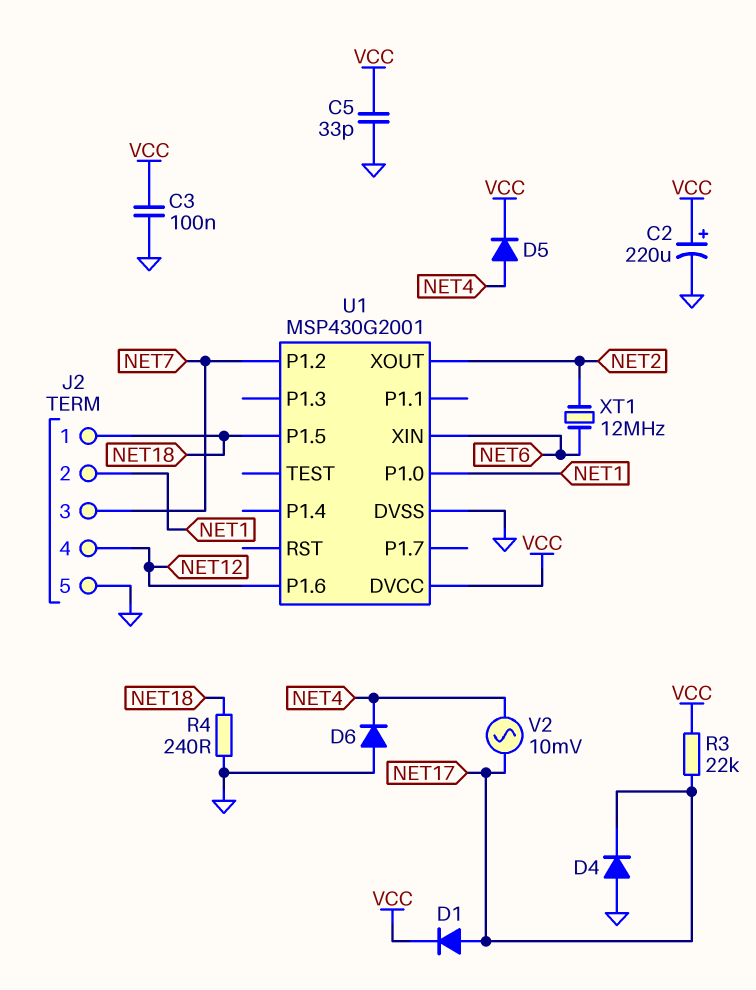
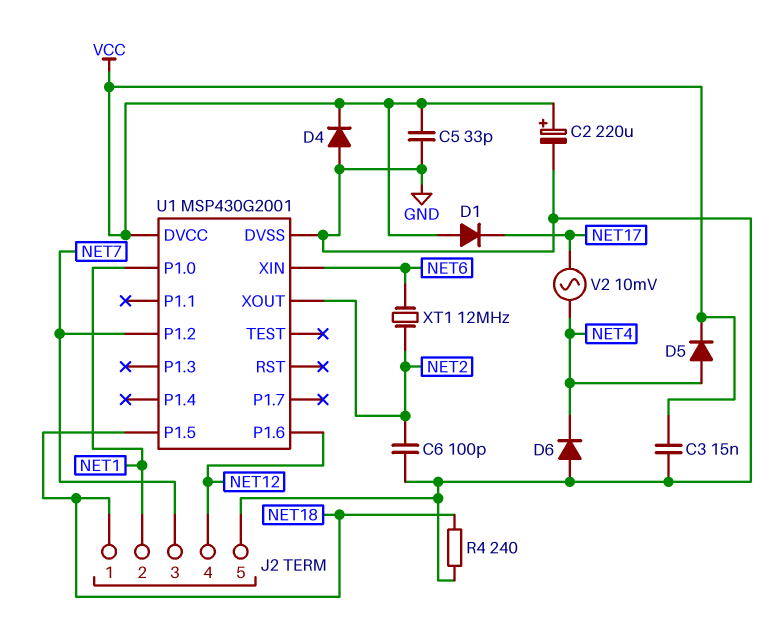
C3: 100nF (GND, VCC) -> 15nF (GND, VCC)
C6: none -> 100pF (GND, NET2)
D1: diode (A NET17, K VCC) -> diode (A VCC, K NET17)
D4: diode (A GND, K NET17) -> diode (A GND, K VCC)
R3: 22k (NET17, VCC) -> none

